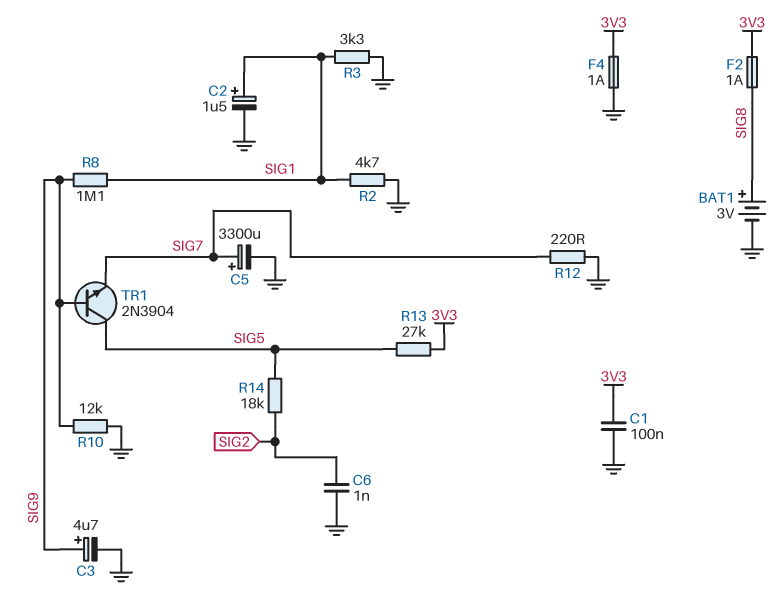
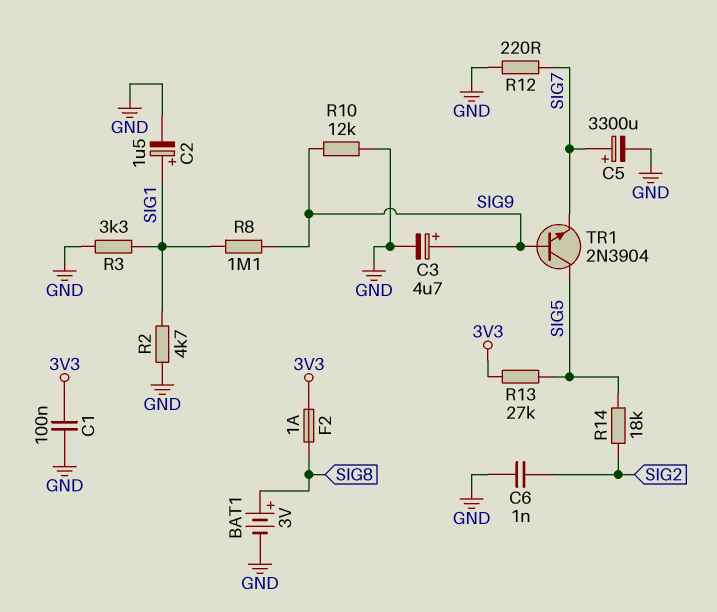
F4: 1A (3V3, GND) -> none

